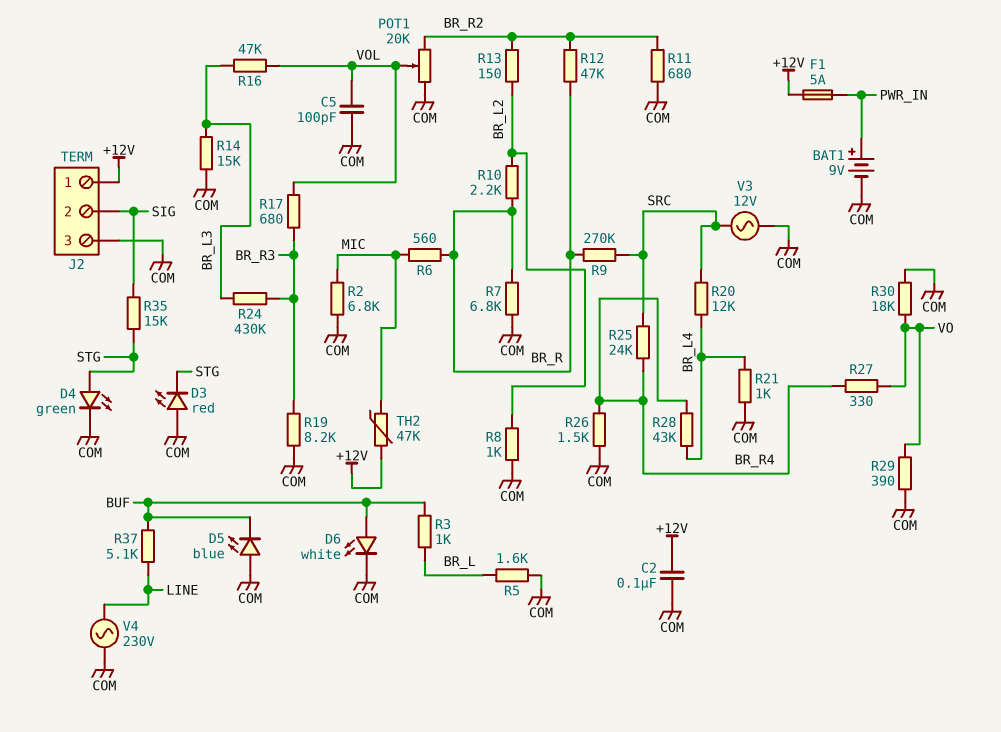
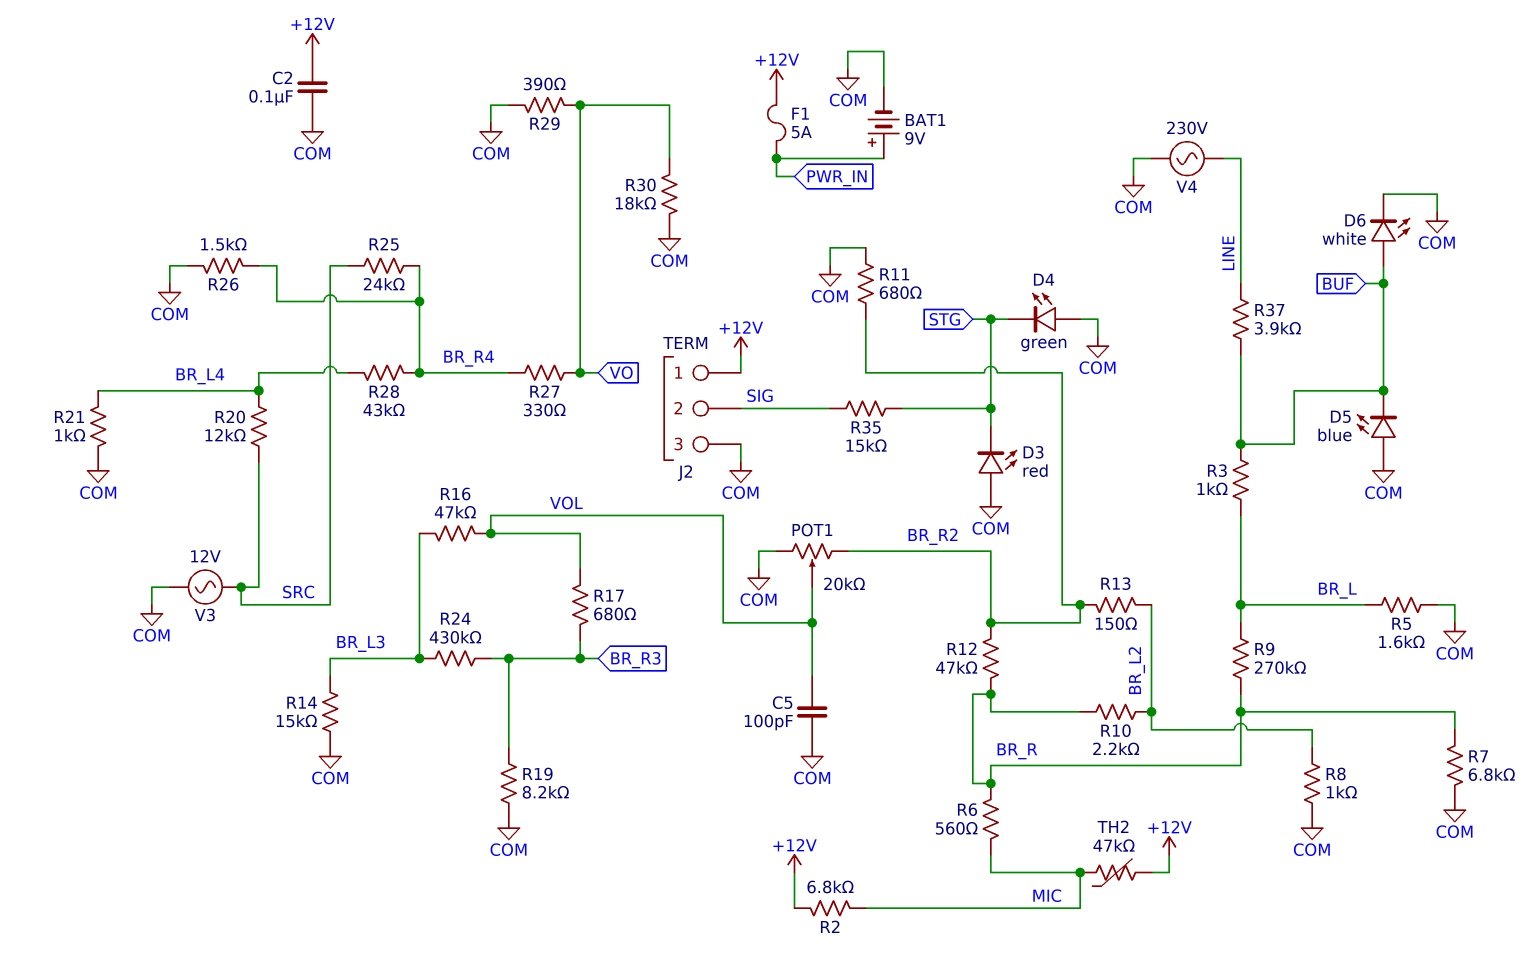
D4: LED green (A STG, K COM) -> LED green (A COM, K STG)
R2: 6.8k (COM, MIC) -> 6.8k (+12V, MIC)
R9: 270k (BR_R, SRC) -> 270k (BR_L, BR_R)
R37: 5.1k (BUF, LINE) -> 3.9k (BUF, LINE)

